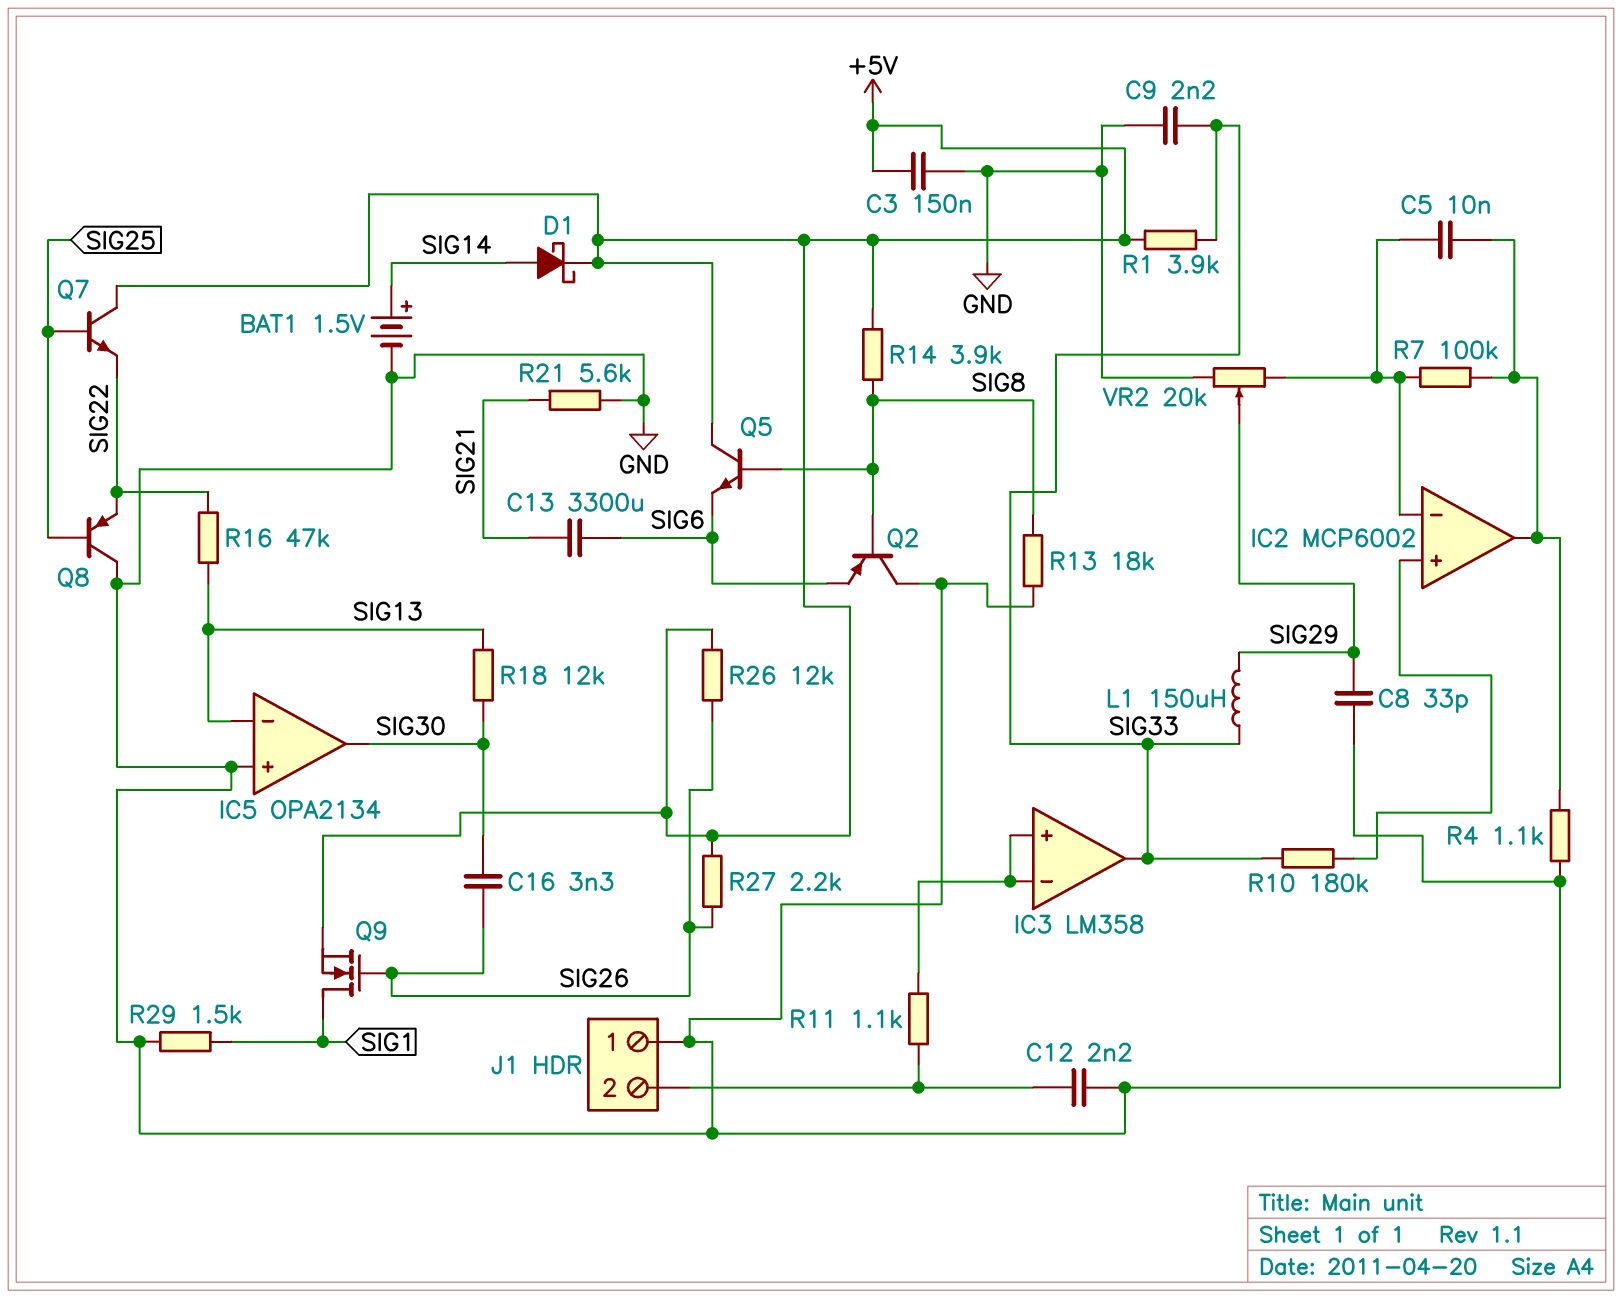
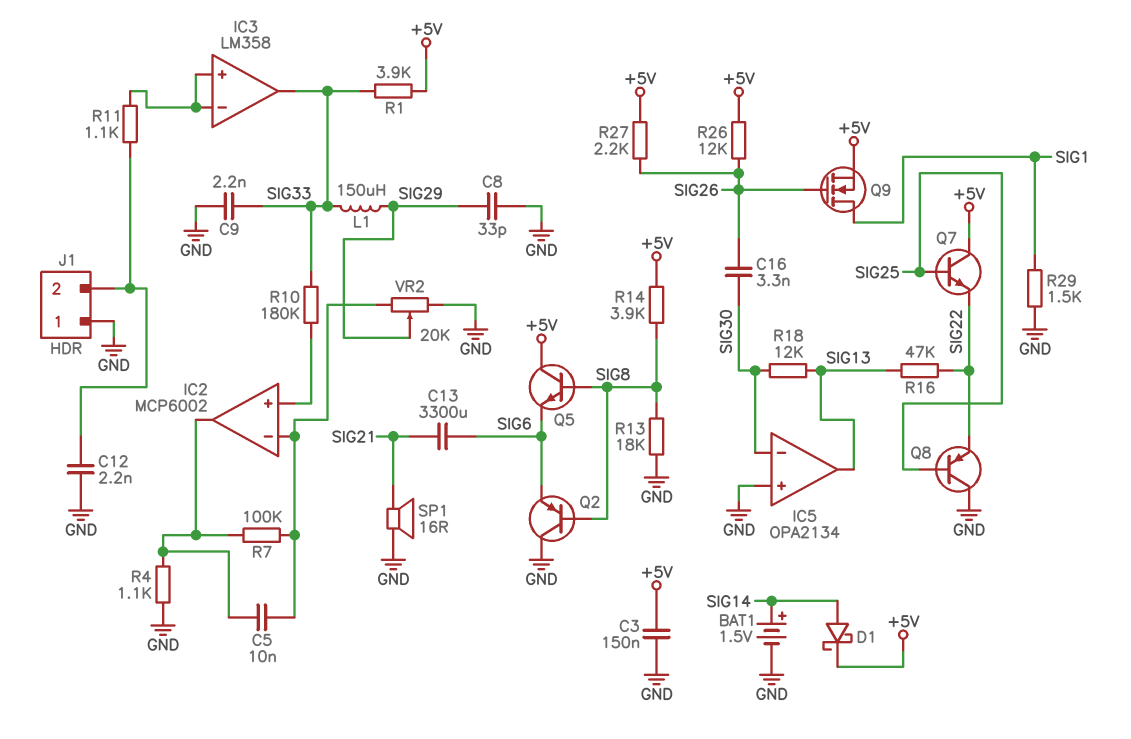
IC5 pin in-: SIG13 -> SIG30
IC5 pin out: SIG30 -> SIG13
R21: 5.6k (GND, SIG21) -> none
SP1: none -> speaker 16R (GND, SIG21)

